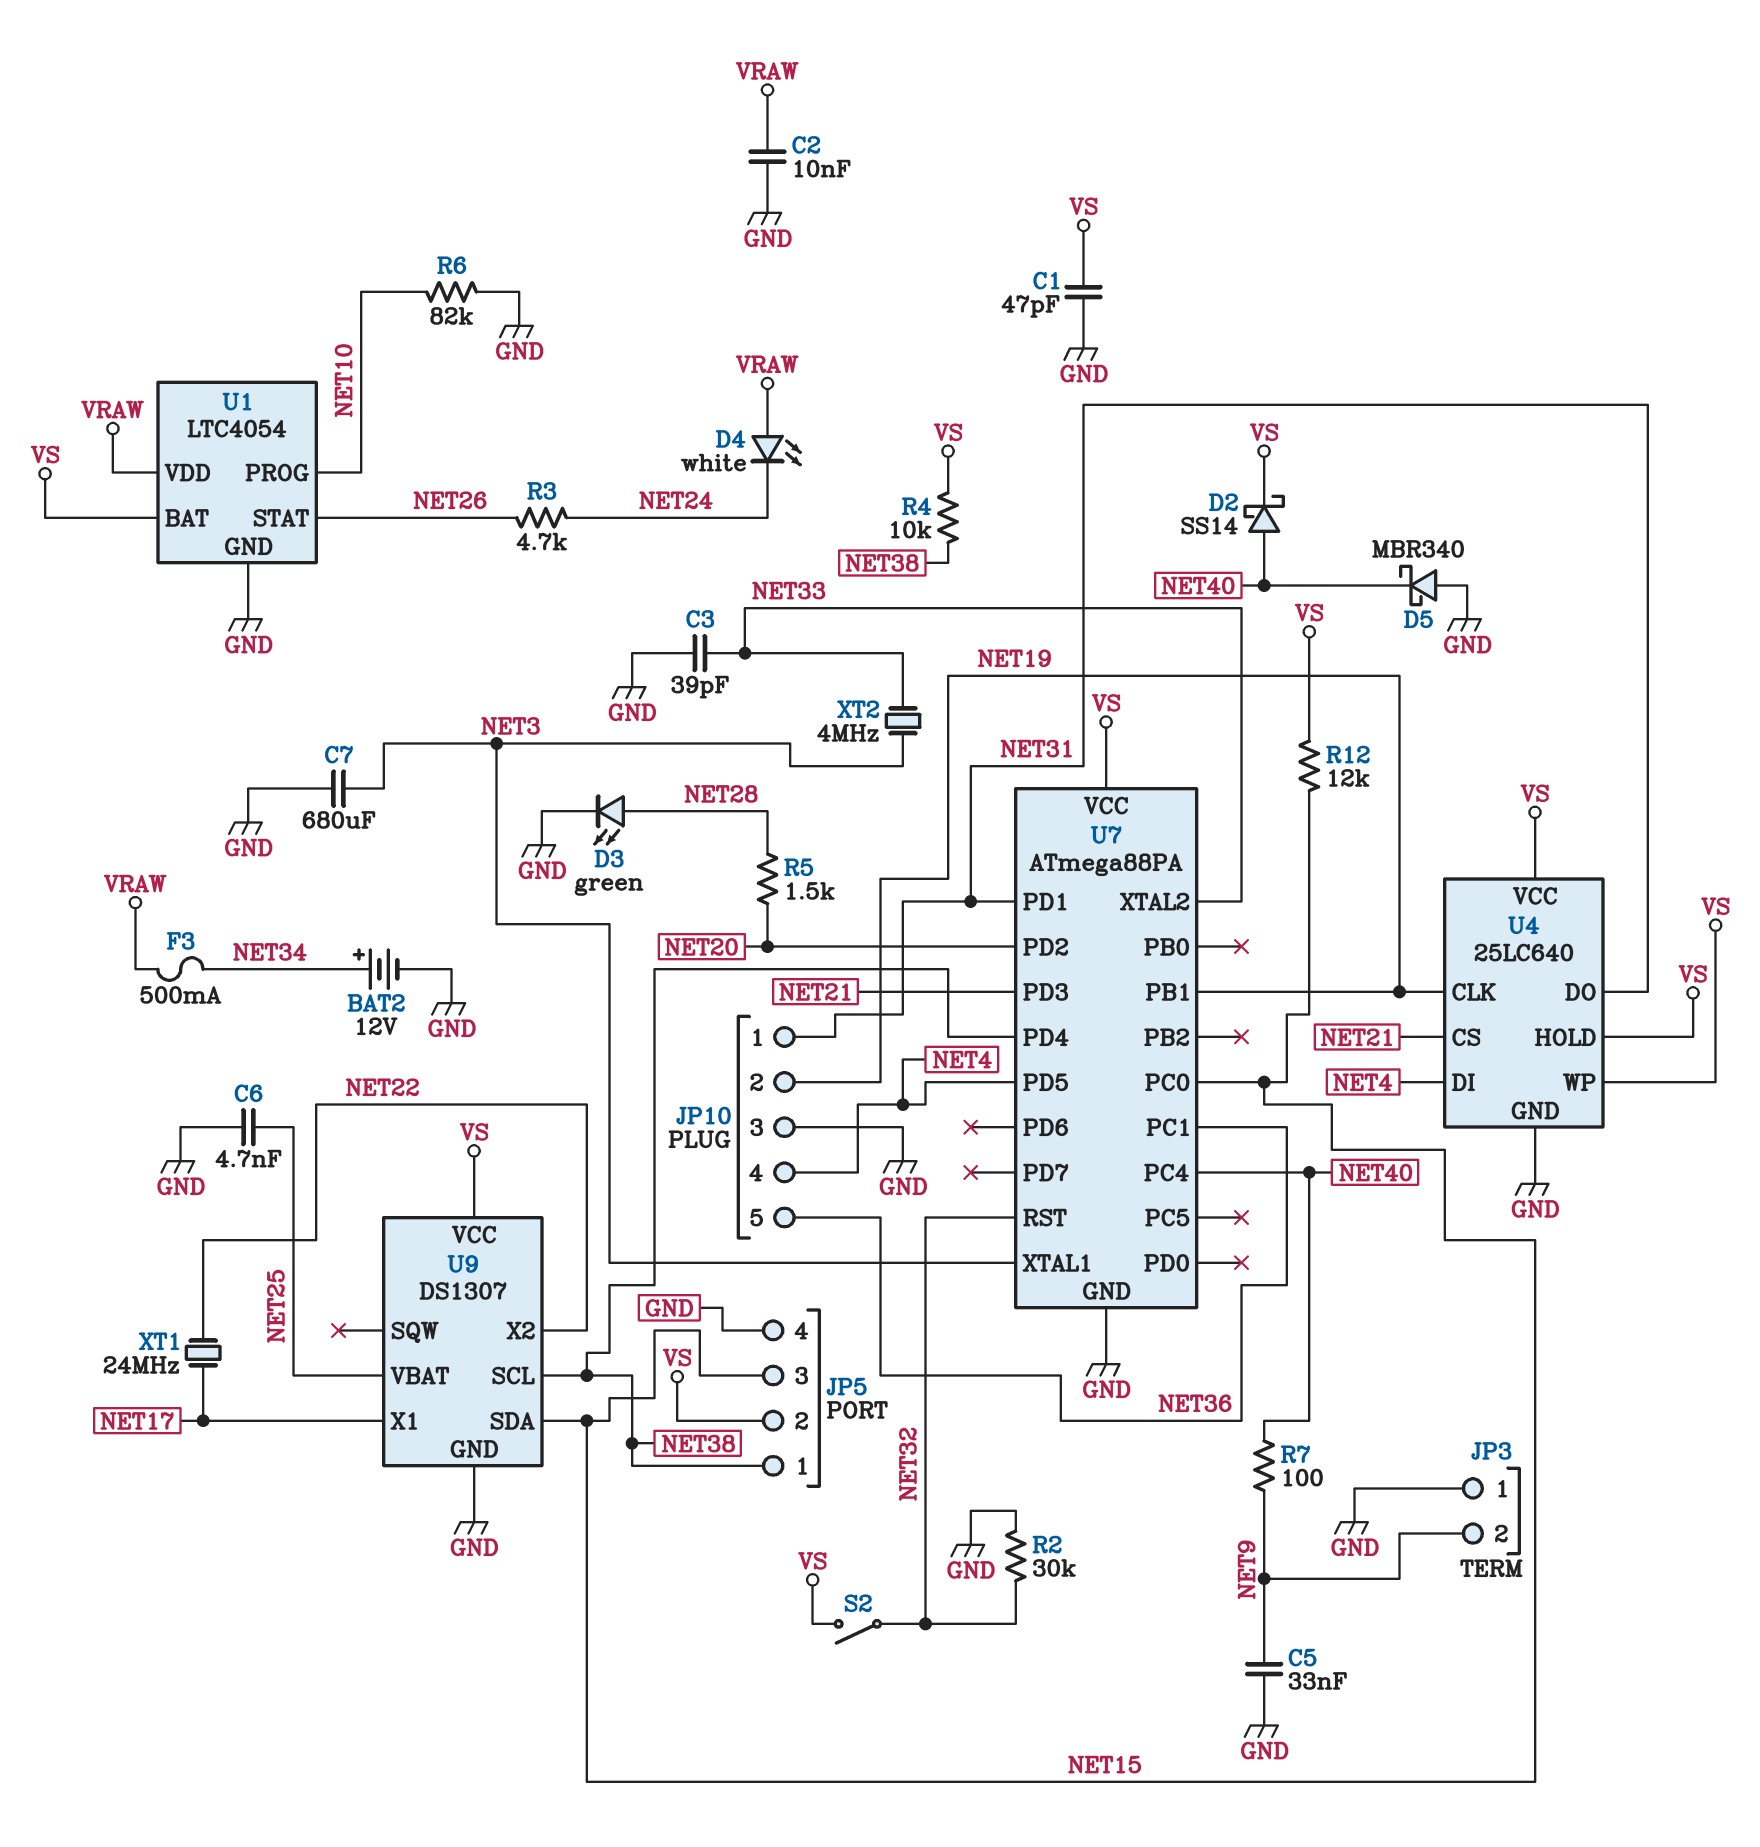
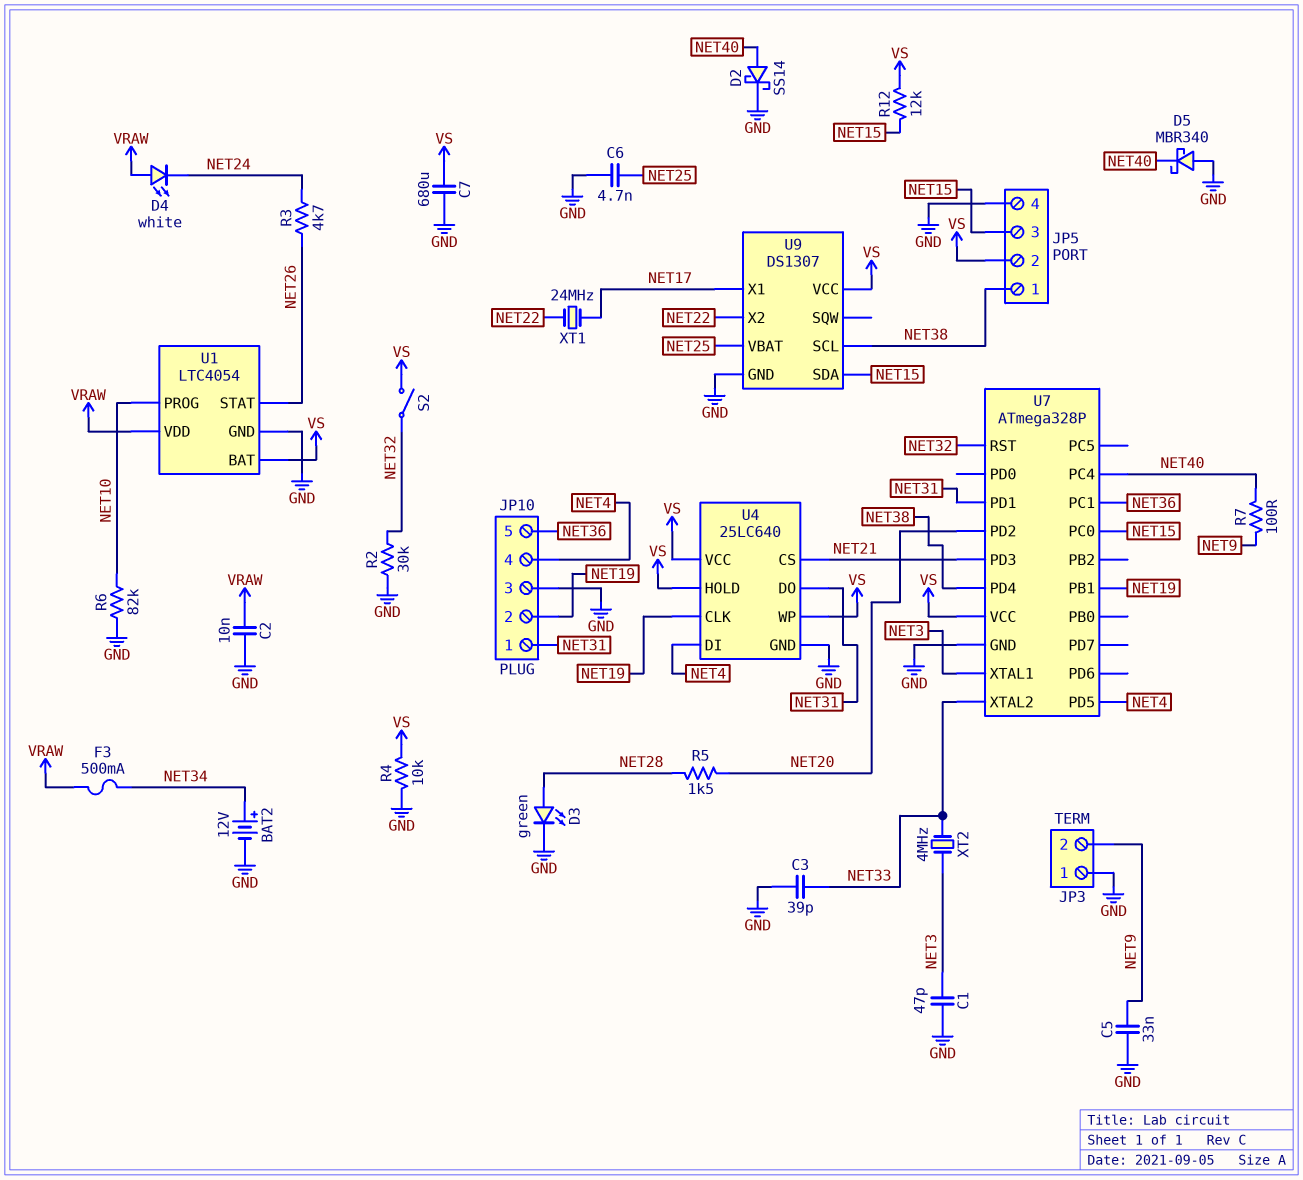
C1: 47pF (GND, VS) -> 47pF (GND, NET3)
C7: 680uF (GND, NET3) -> 680uF (GND, VS)
D2: schottky SS14 (A NET40, K VS) -> schottky SS14 (A NET40, K GND)
R4: 10k (NET38, VS) -> 10k (GND, VS)
U7: ATmega88PA -> ATmega328P

